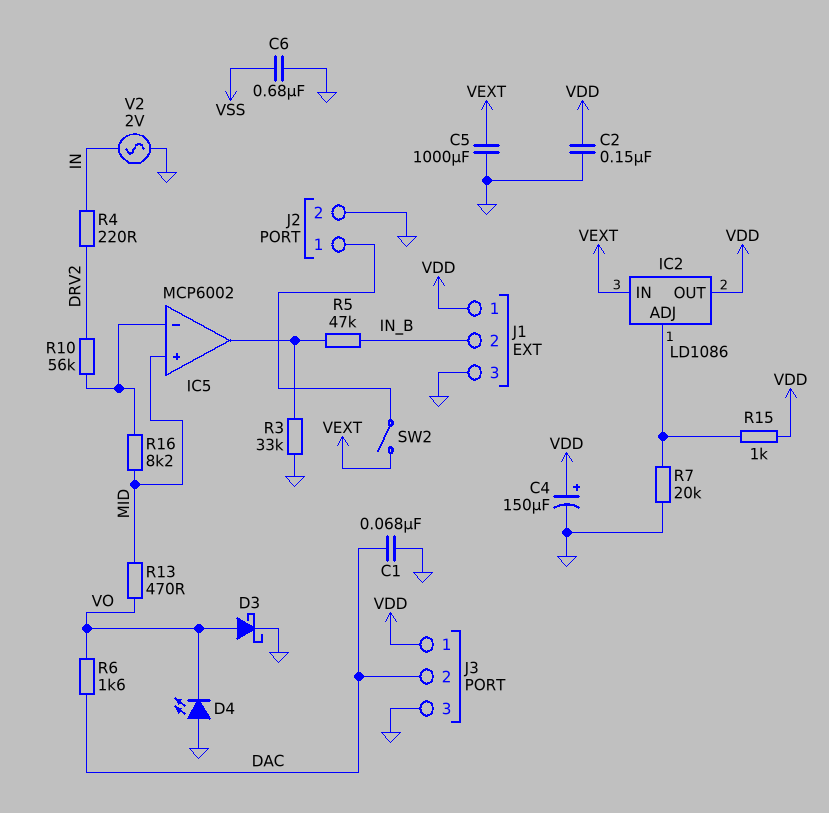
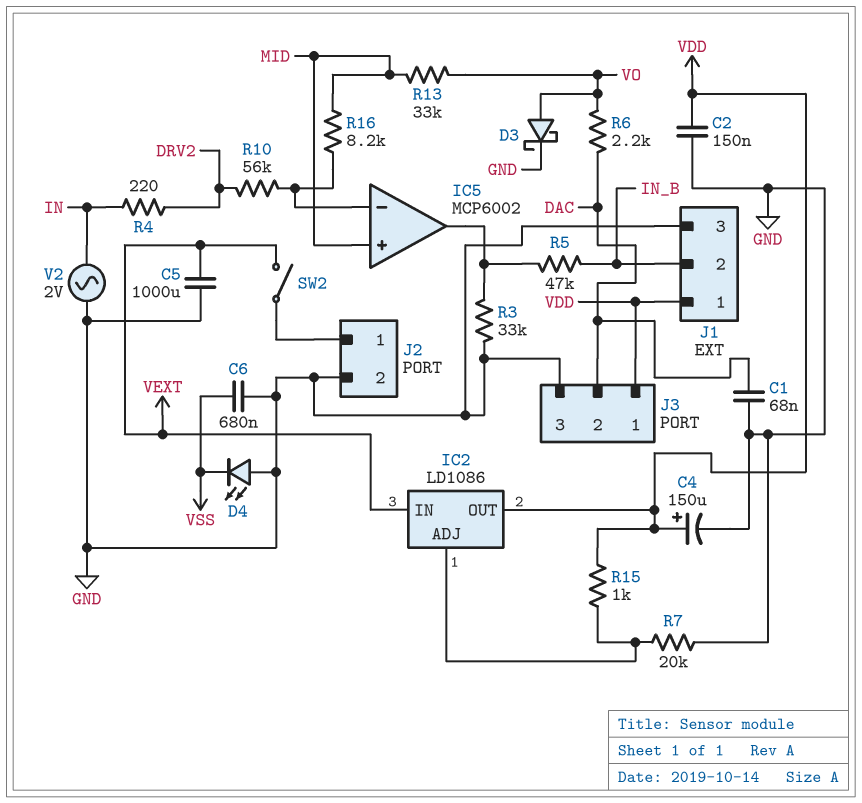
D4: LED (A GND, K VO) -> LED (A GND, K VSS)
R6: 1.6k (DAC, VO) -> 2.2k (DAC, VO)
R13: 470 (MID, VO) -> 33k (MID, VO)

